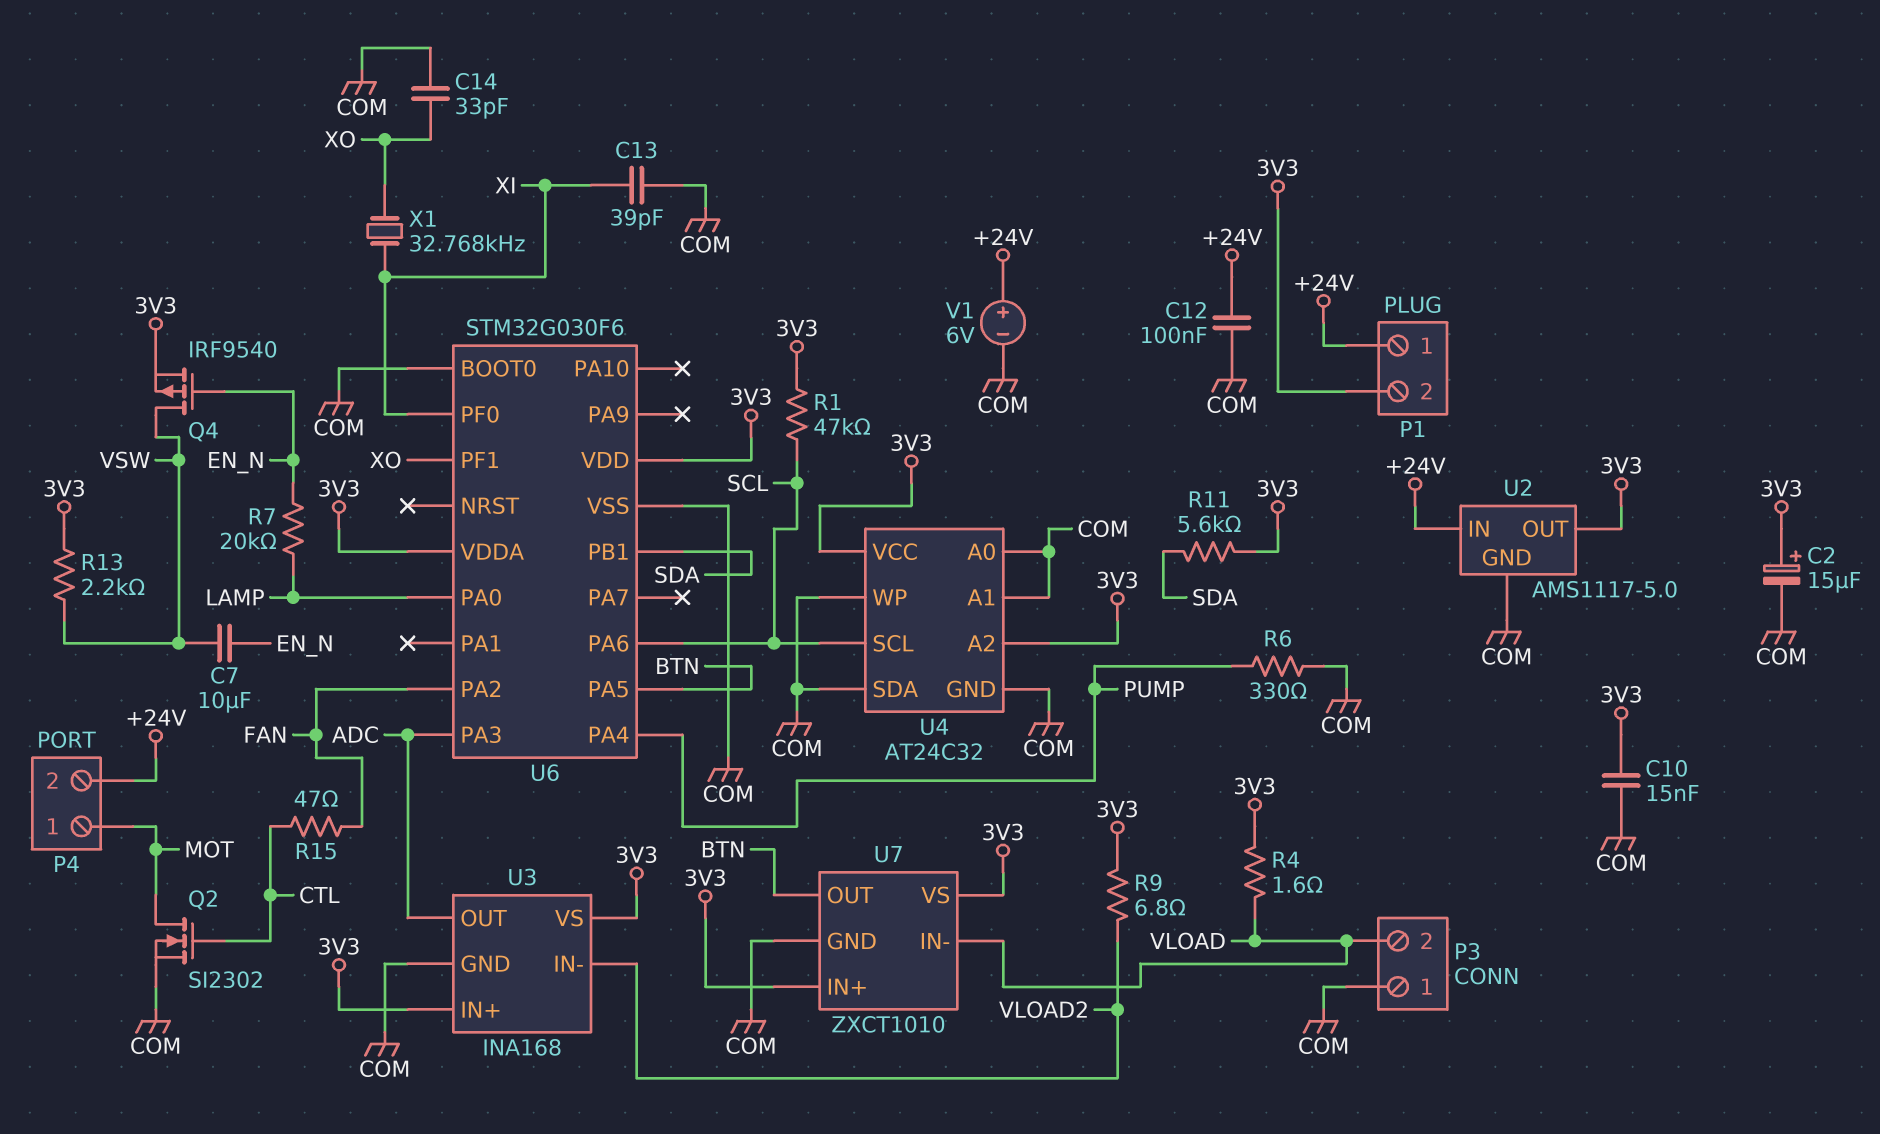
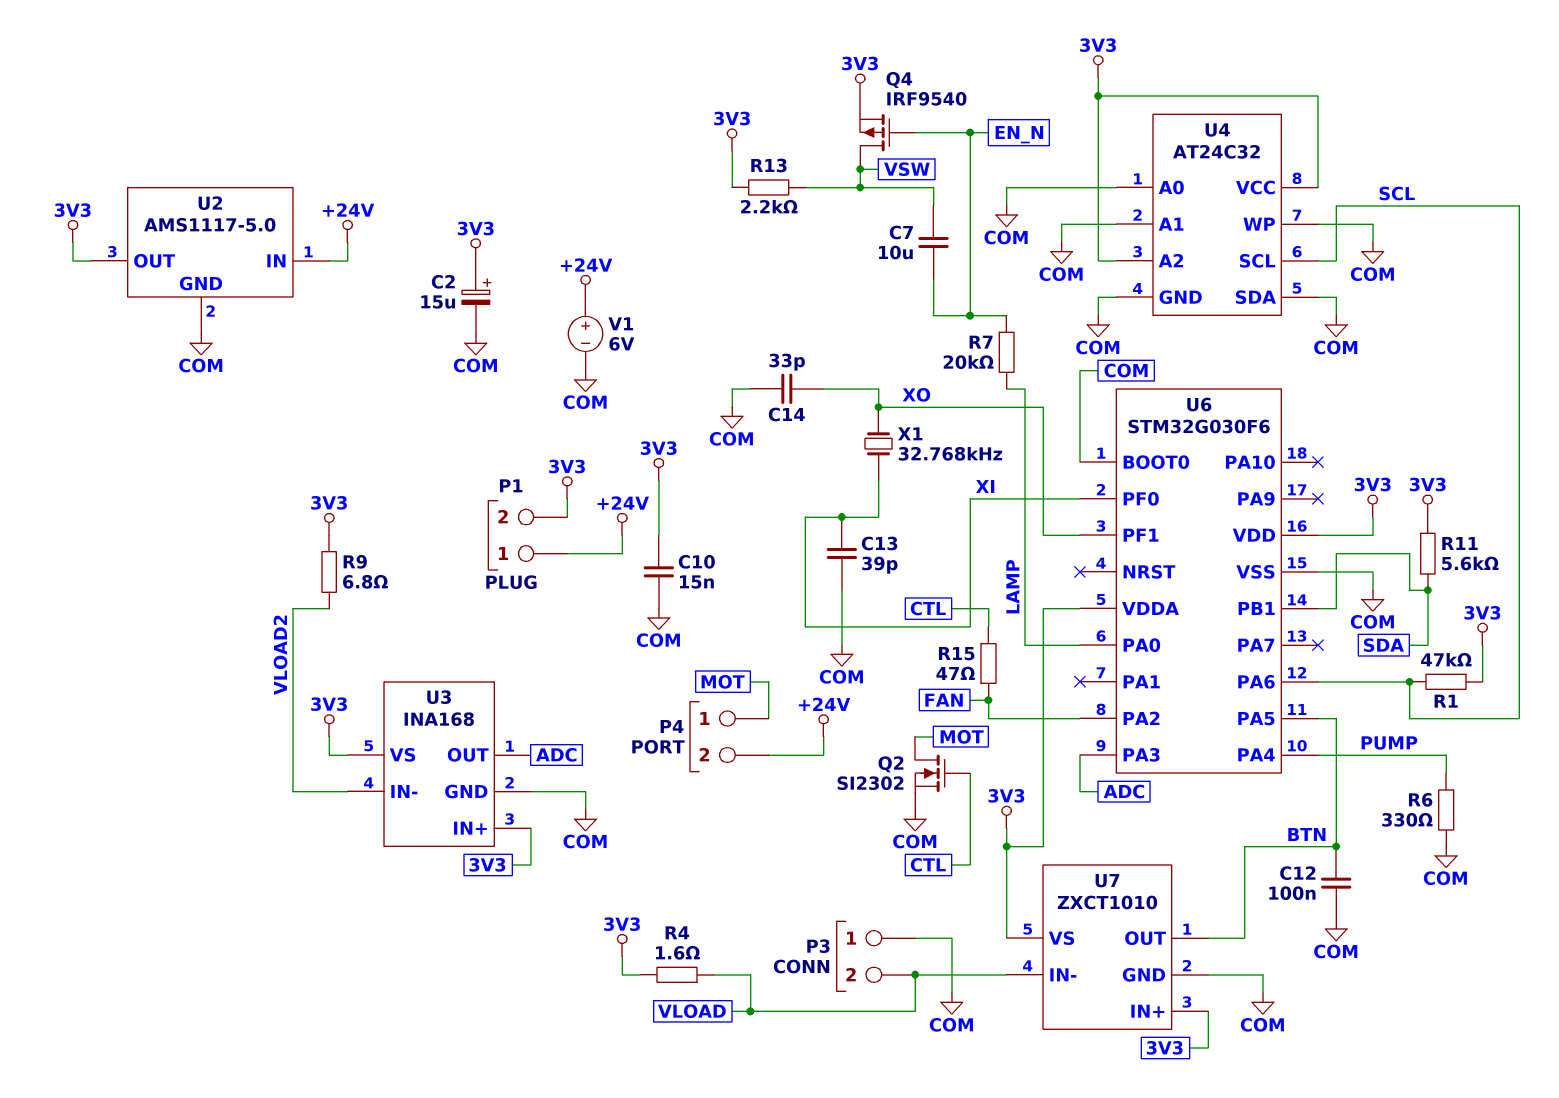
C12: 100nF (+24V, COM) -> 100nF (BTN, COM)

